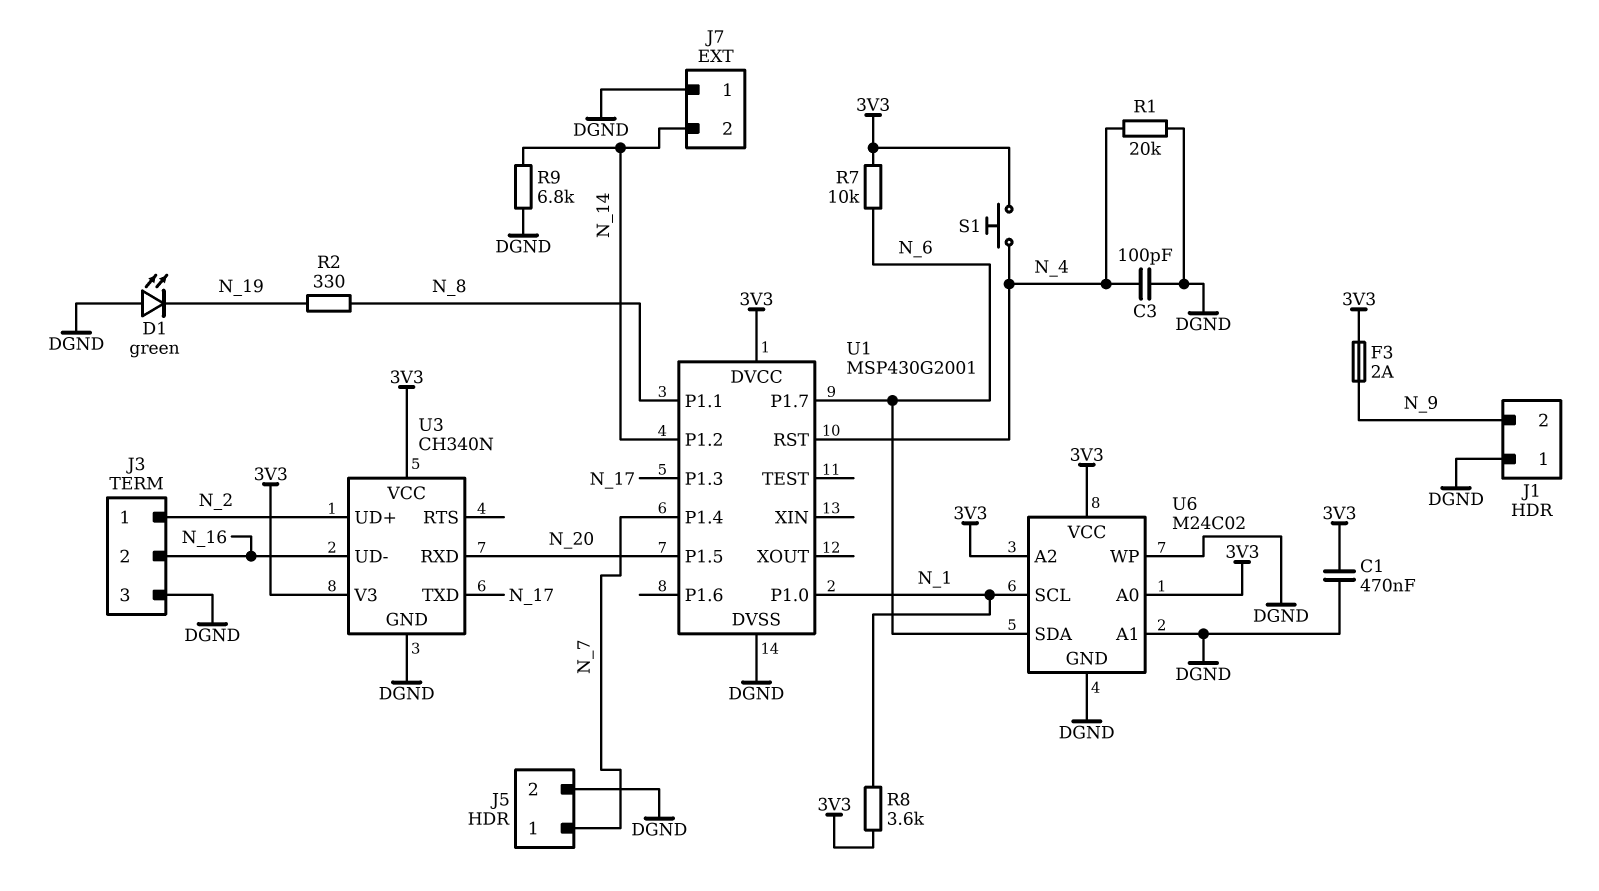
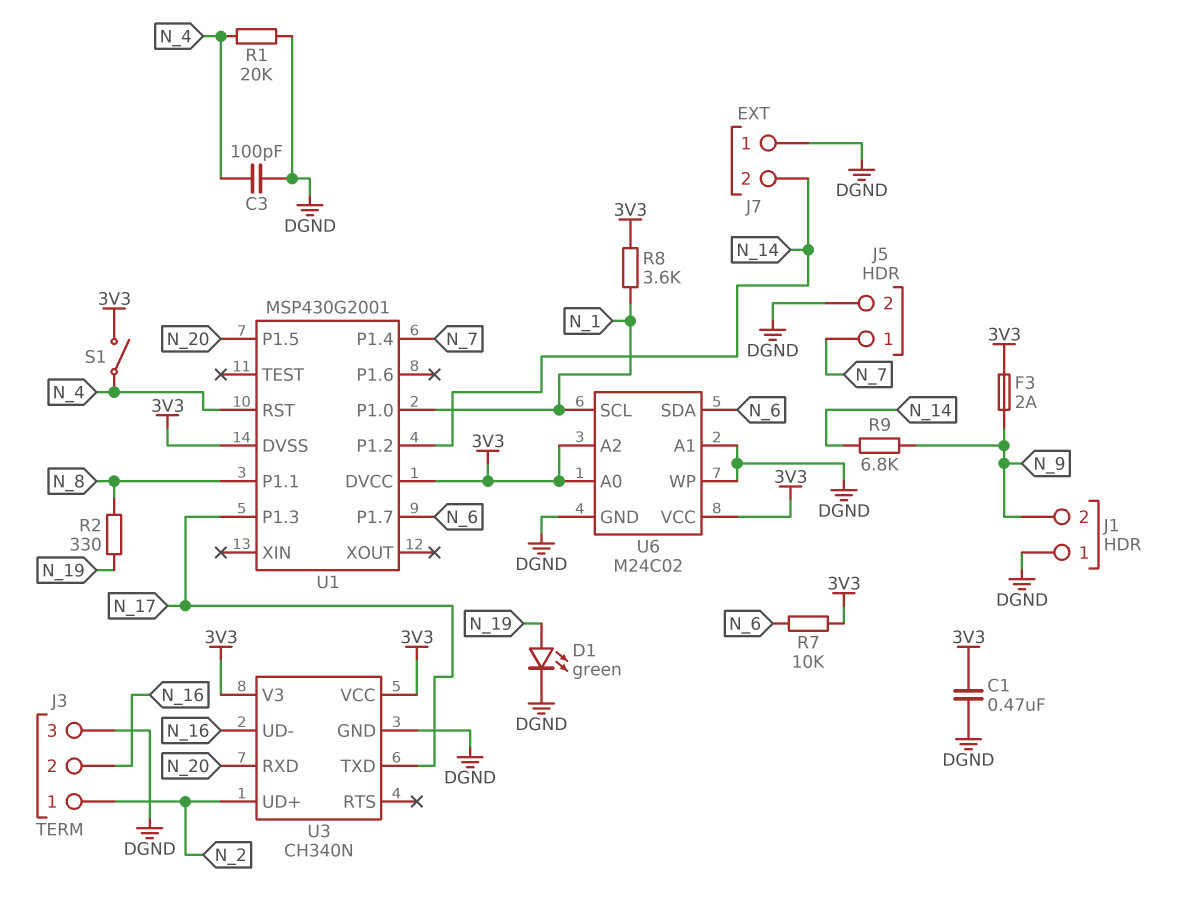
D1: LED green (A DGND, K N_19) -> LED green (A N_19, K DGND)
R9: 6.8k (DGND, N_14) -> 6.8k (N_9, N_14)
S1: button (3V3, N_4) -> switch (3V3, N_4)
U1 pin DVSS: DGND -> 3V3

